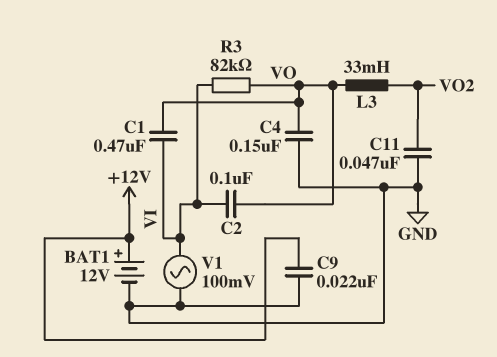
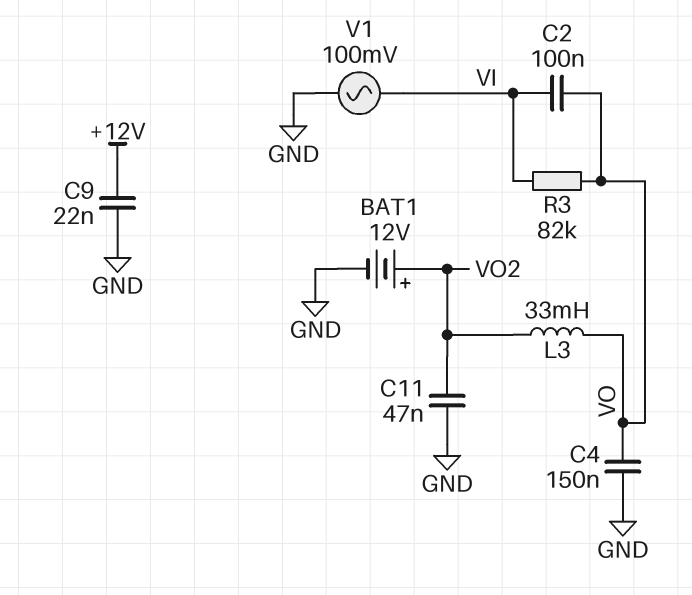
BAT1: 12V (plus +12V, minus GND) -> 12V (plus VO2, minus GND)
C1: 470nF (VI, VO) -> none

